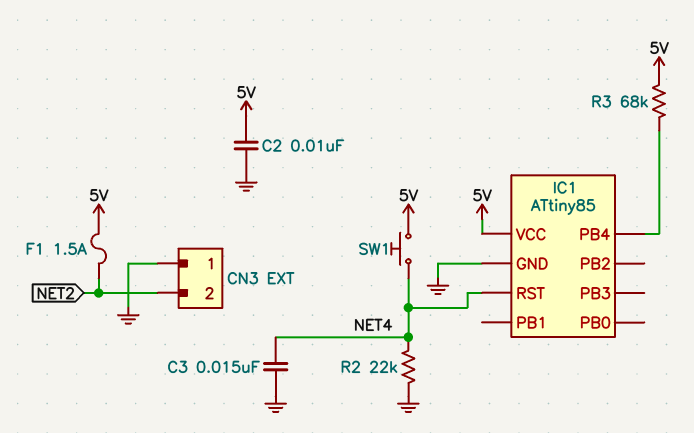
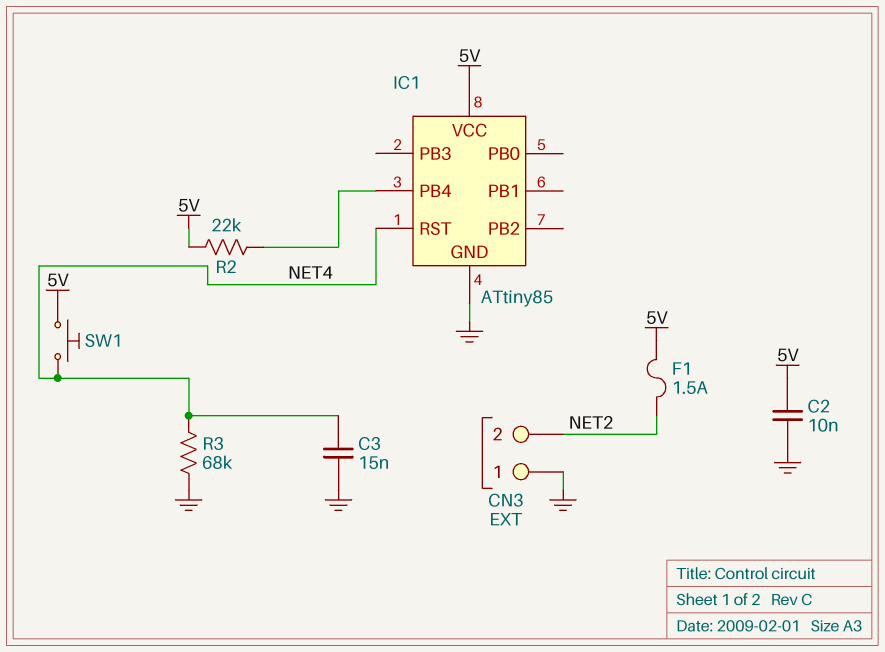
R2: 22k (GND, NET4) -> 22k (5V, IC1/PB4)
R3: 68k (5V, IC1/PB4) -> 68k (GND, NET4)

